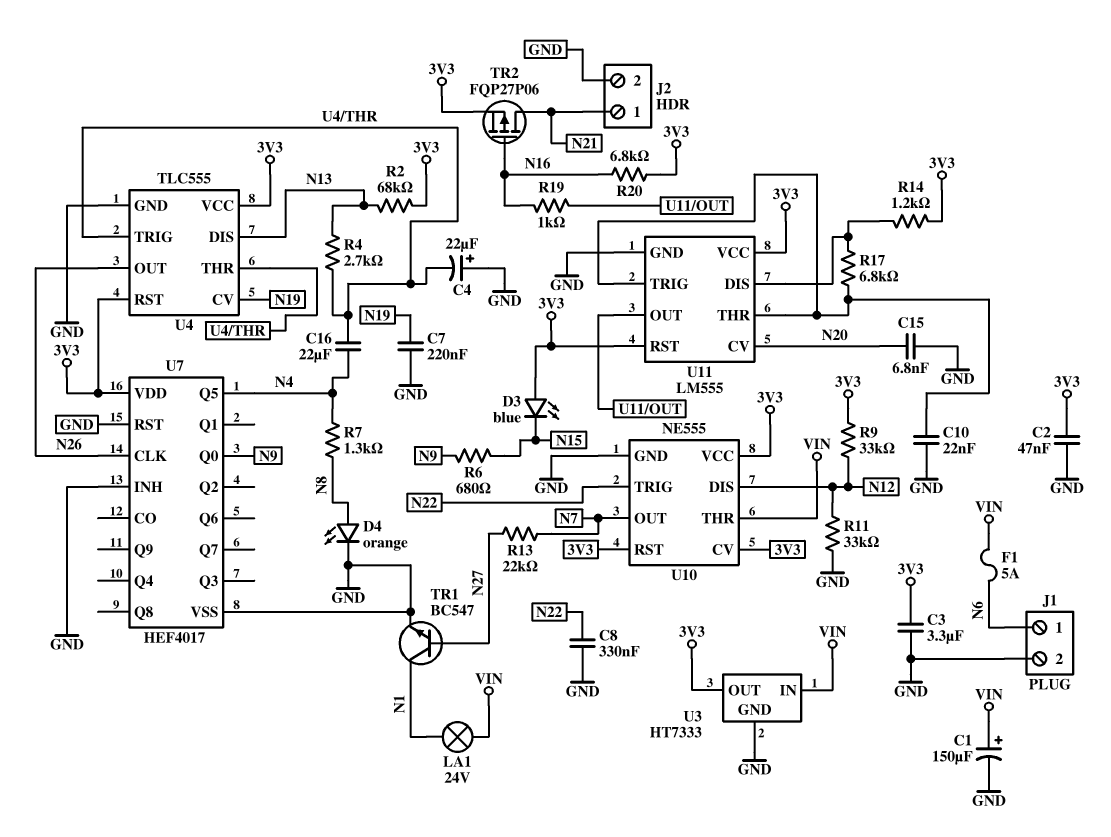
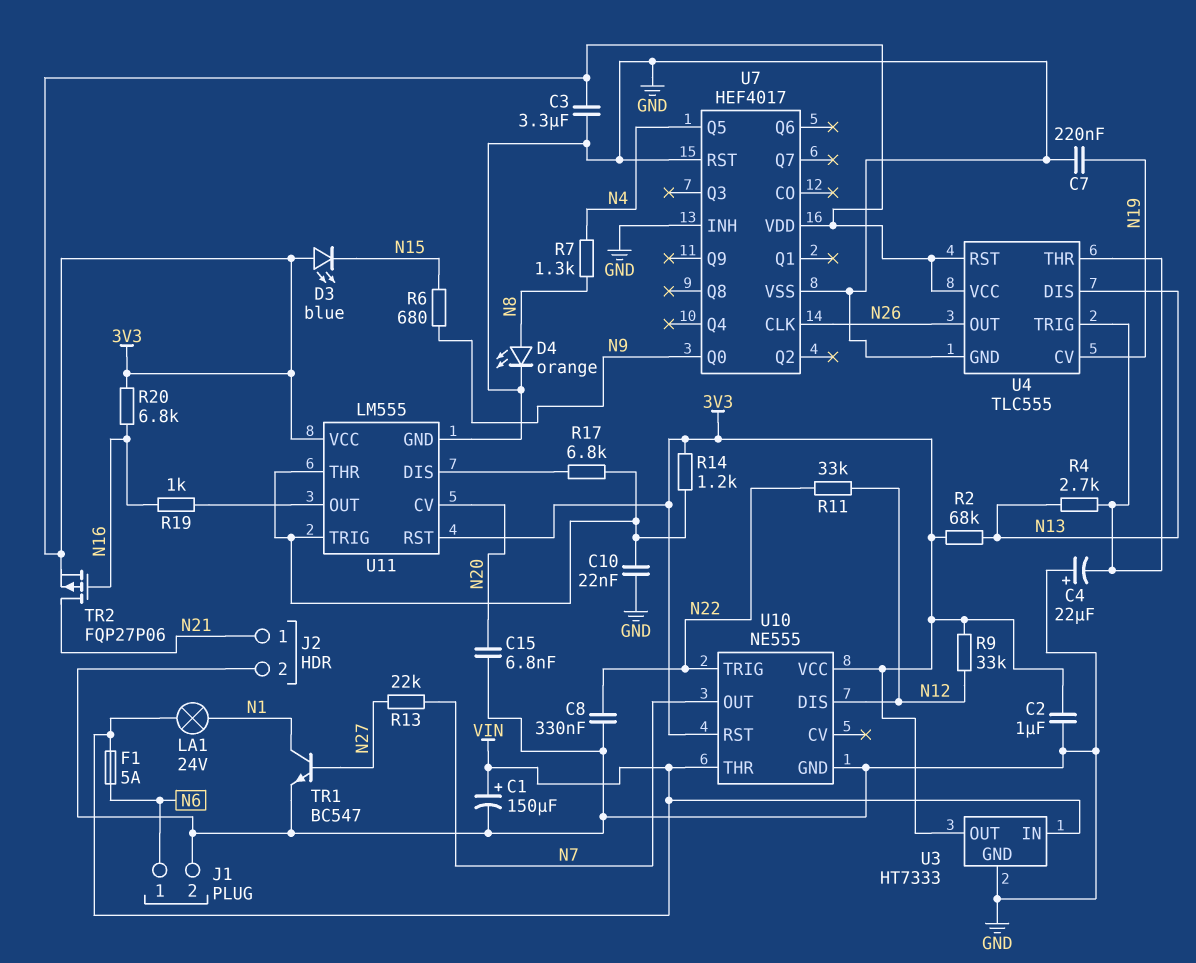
C2: 47nF (3V3, GND) -> 1uF (3V3, GND)
C16: 22uF (N4, U4/THR) -> none
R11: 33k (GND, N12) -> 33k (N12, N22)
R14: 1.2k (3V3, U11/DIS) -> 1.2k (3V3, U11/THR)
U10 pin CV: 3V3 -> none

